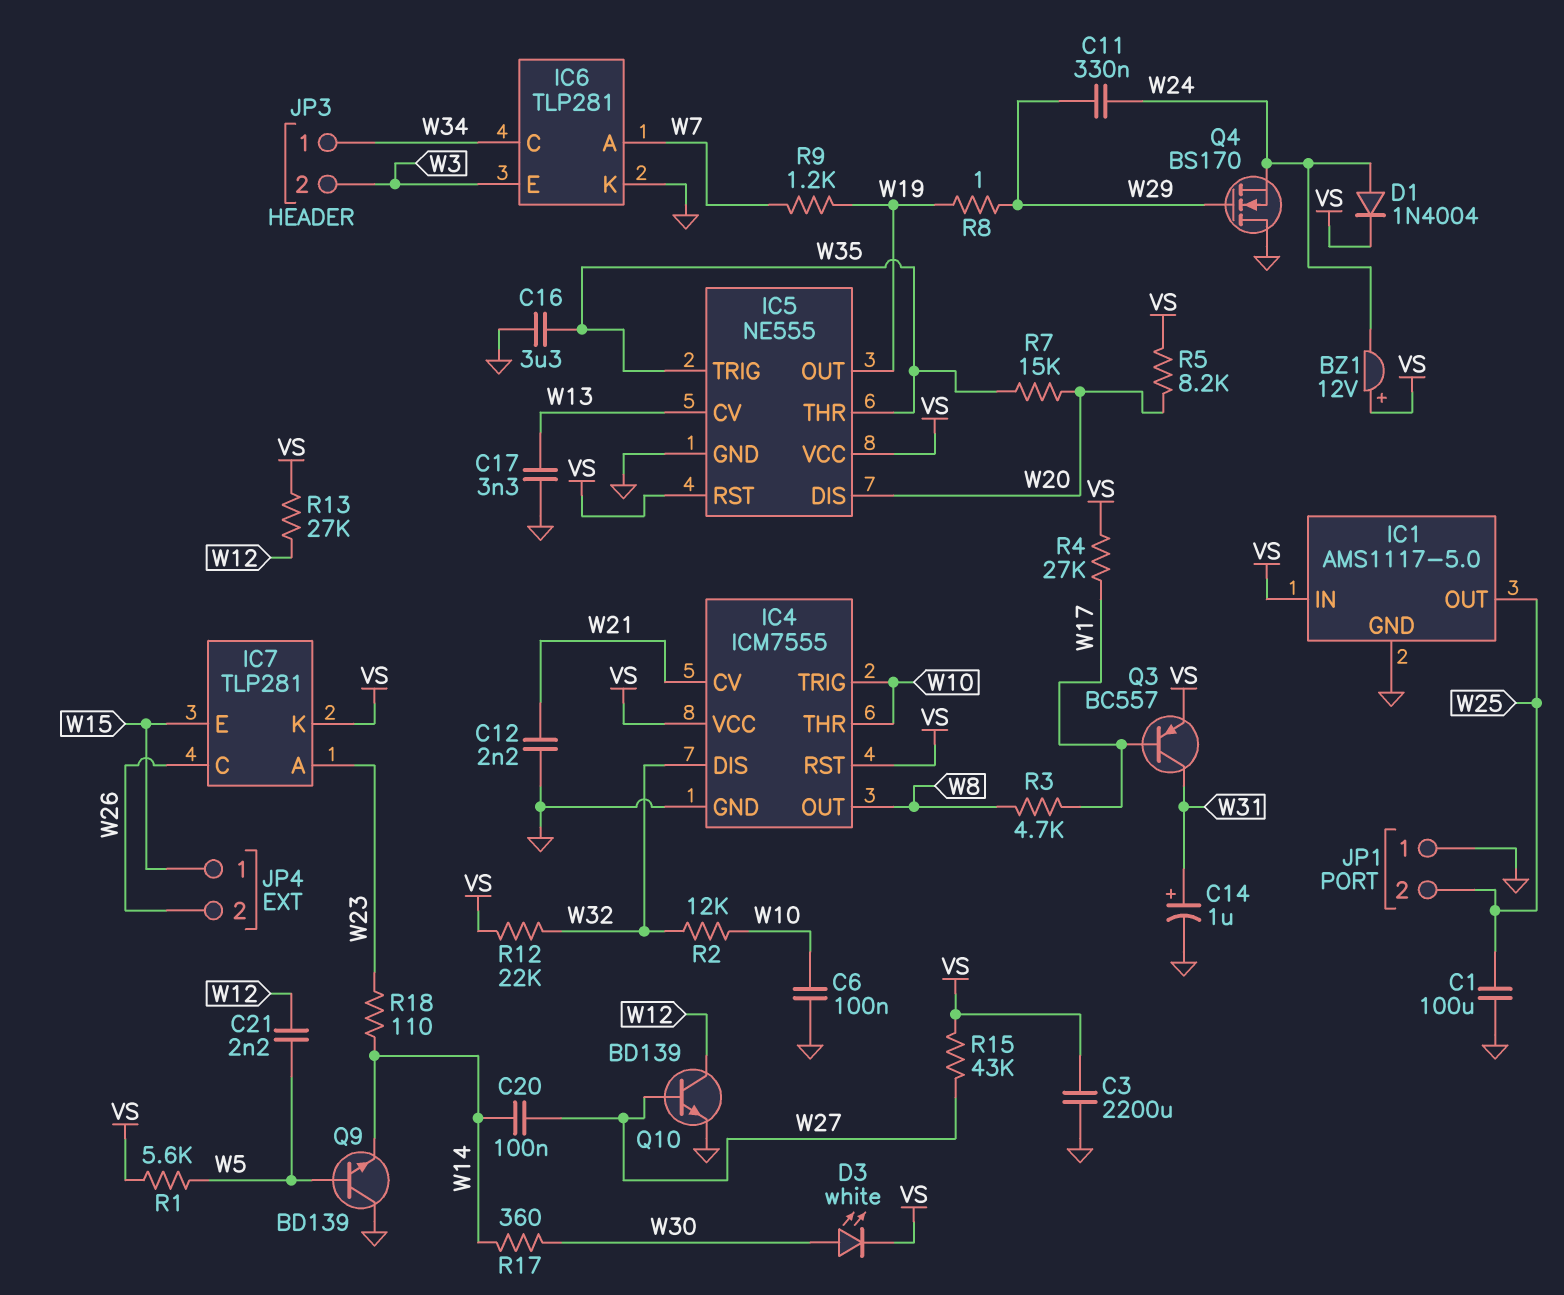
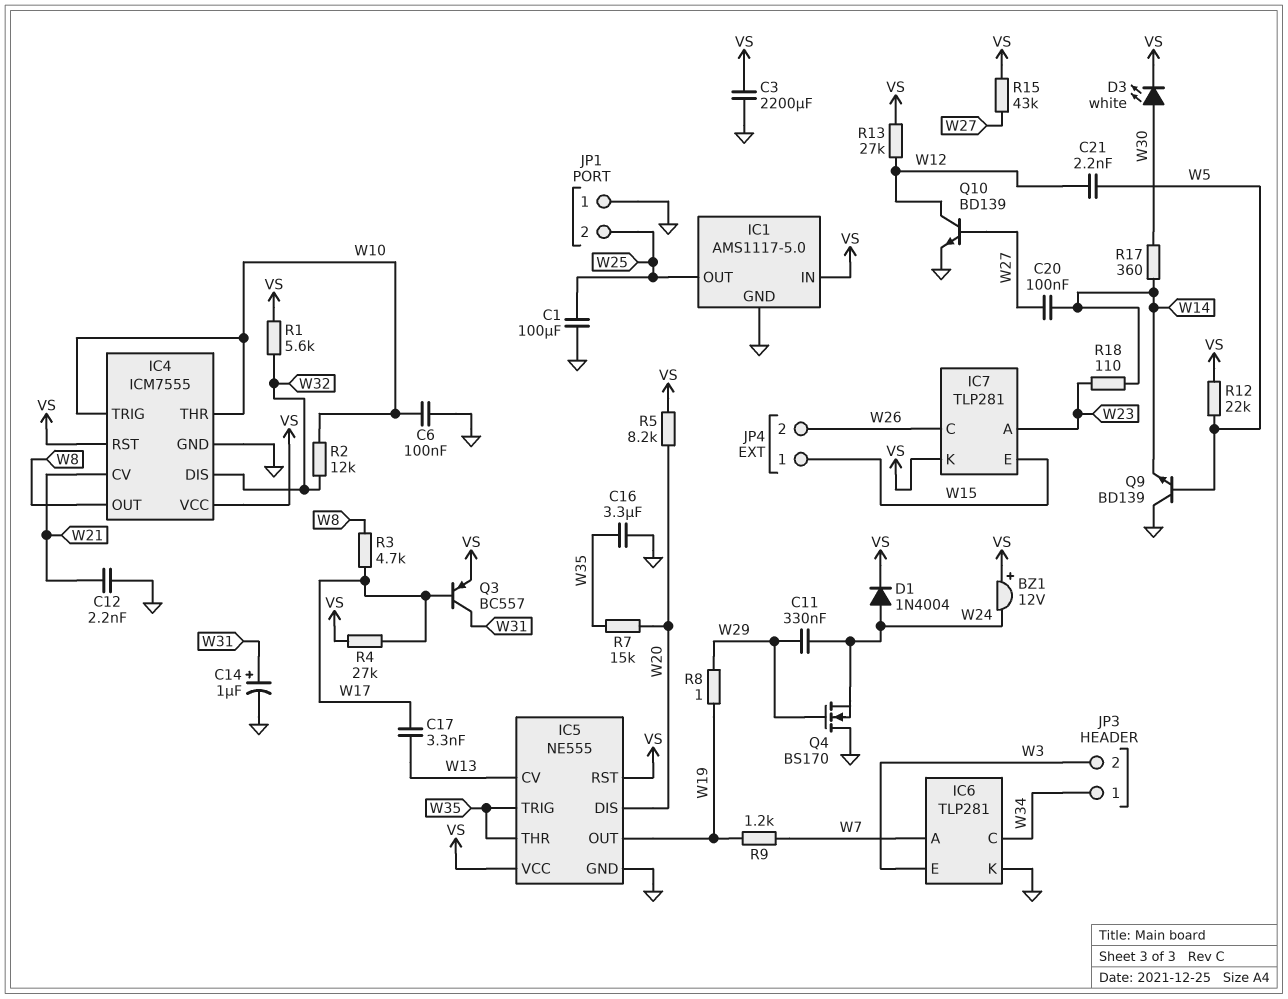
C17: 3.3nF (GND, W13) -> 3.3nF (W13, W17)
R1: 5.6k (VS, W5) -> 5.6k (VS, W32)
R12: 22k (VS, W32) -> 22k (VS, W5)

